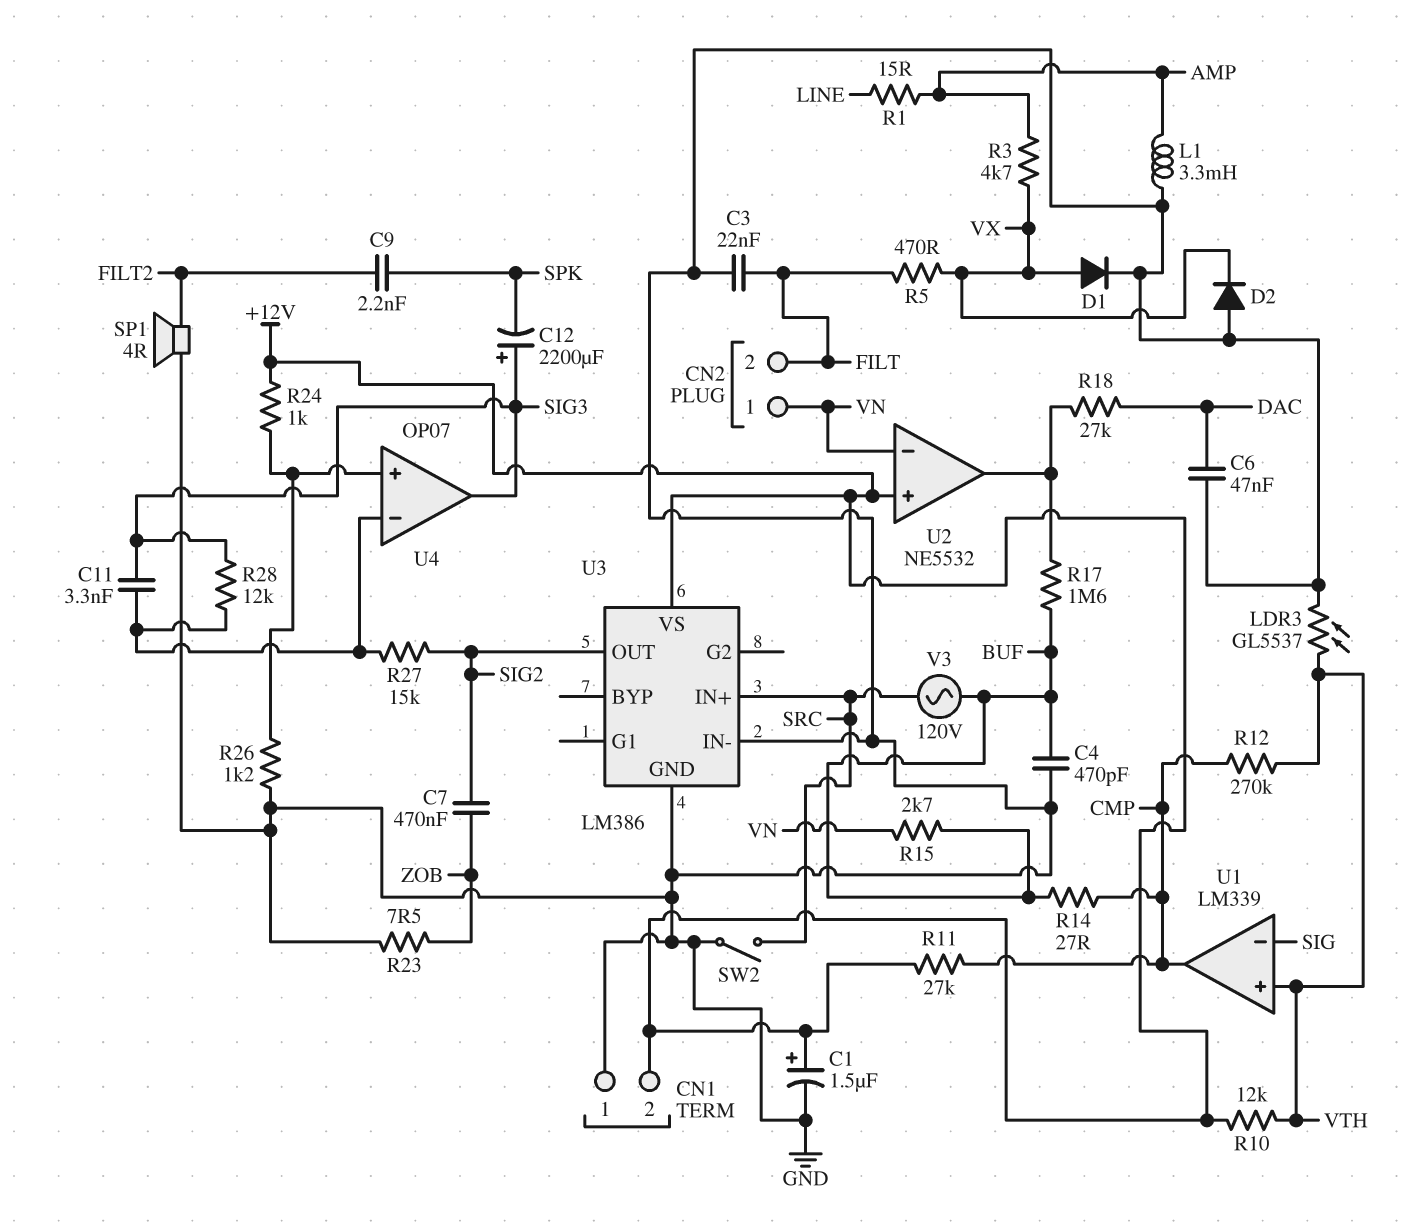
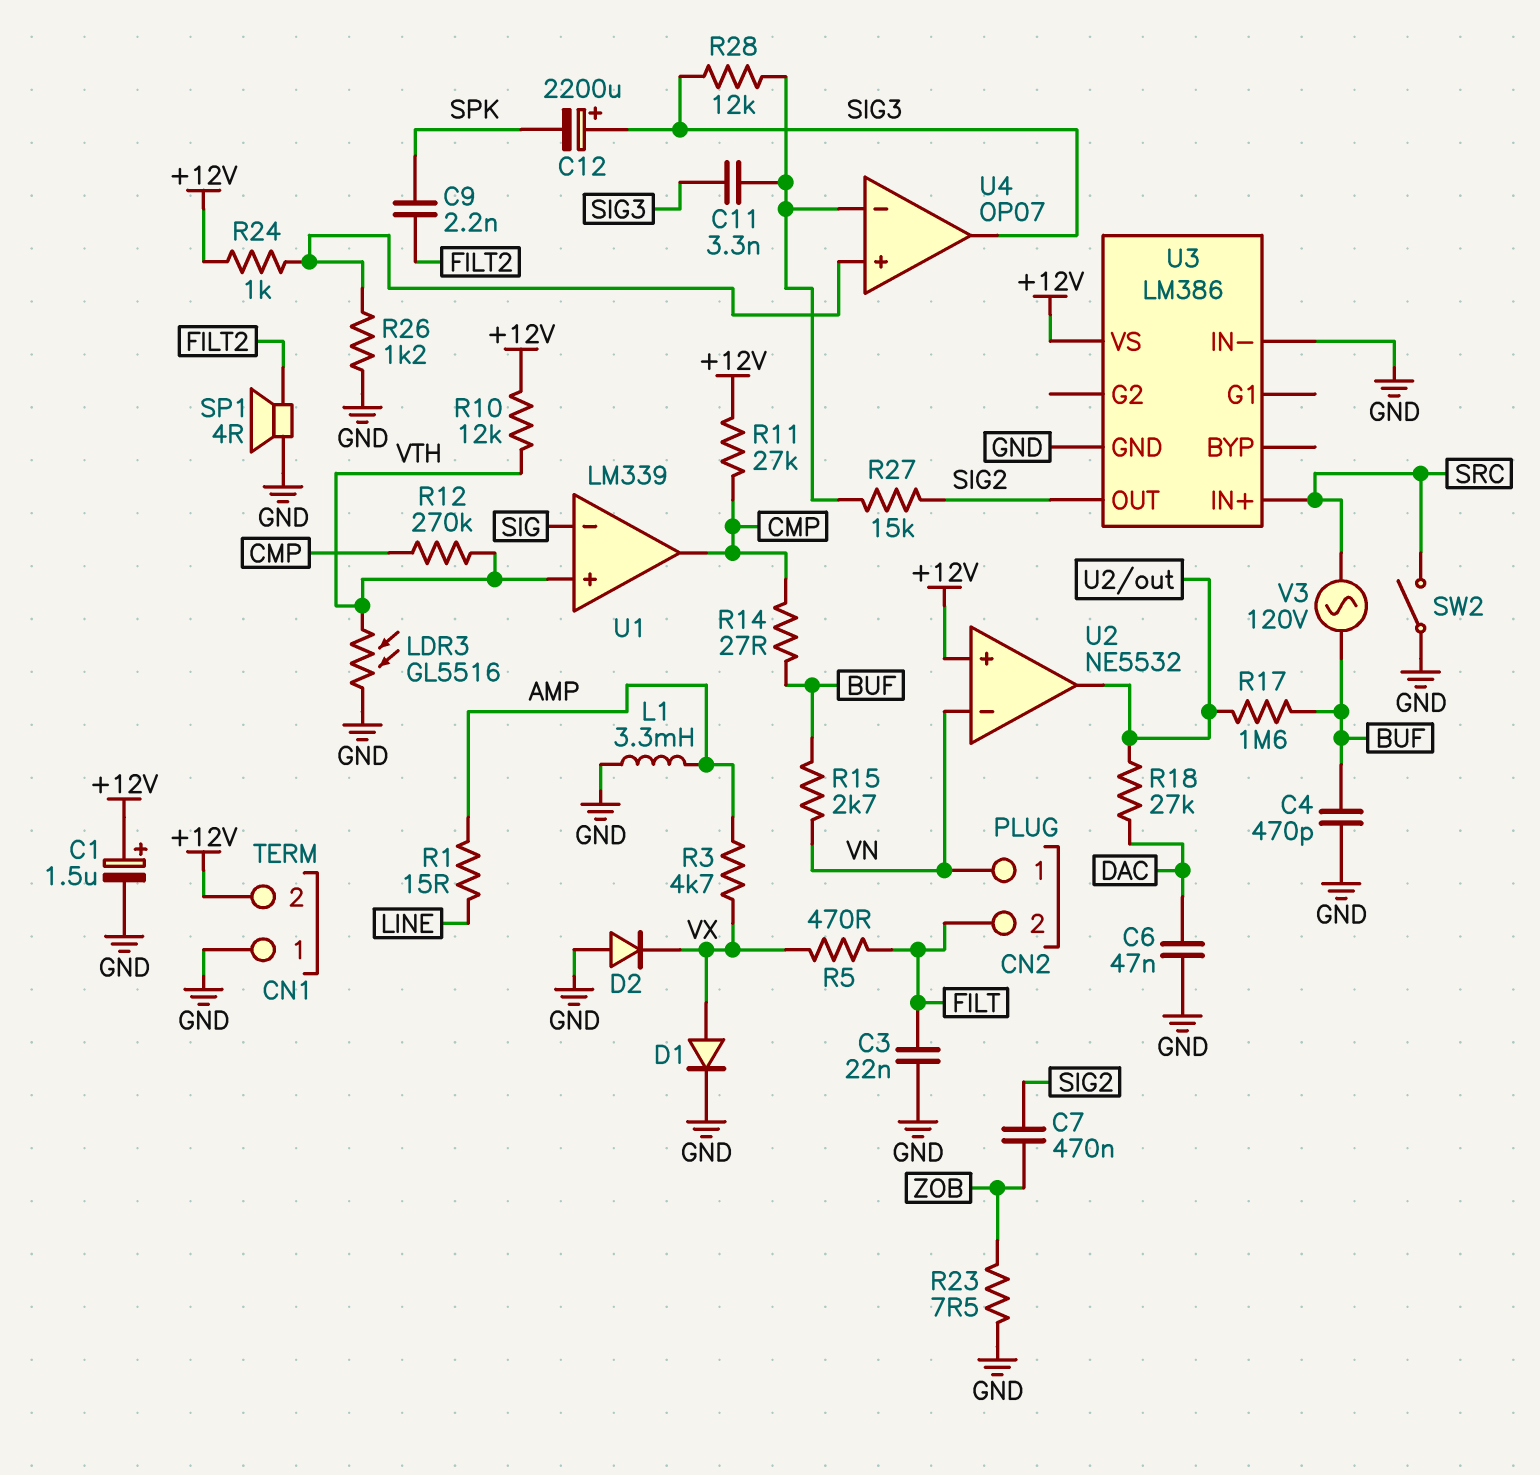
LDR3: GL5537 (GND, VTH) -> GL5516 (GND, VTH)

